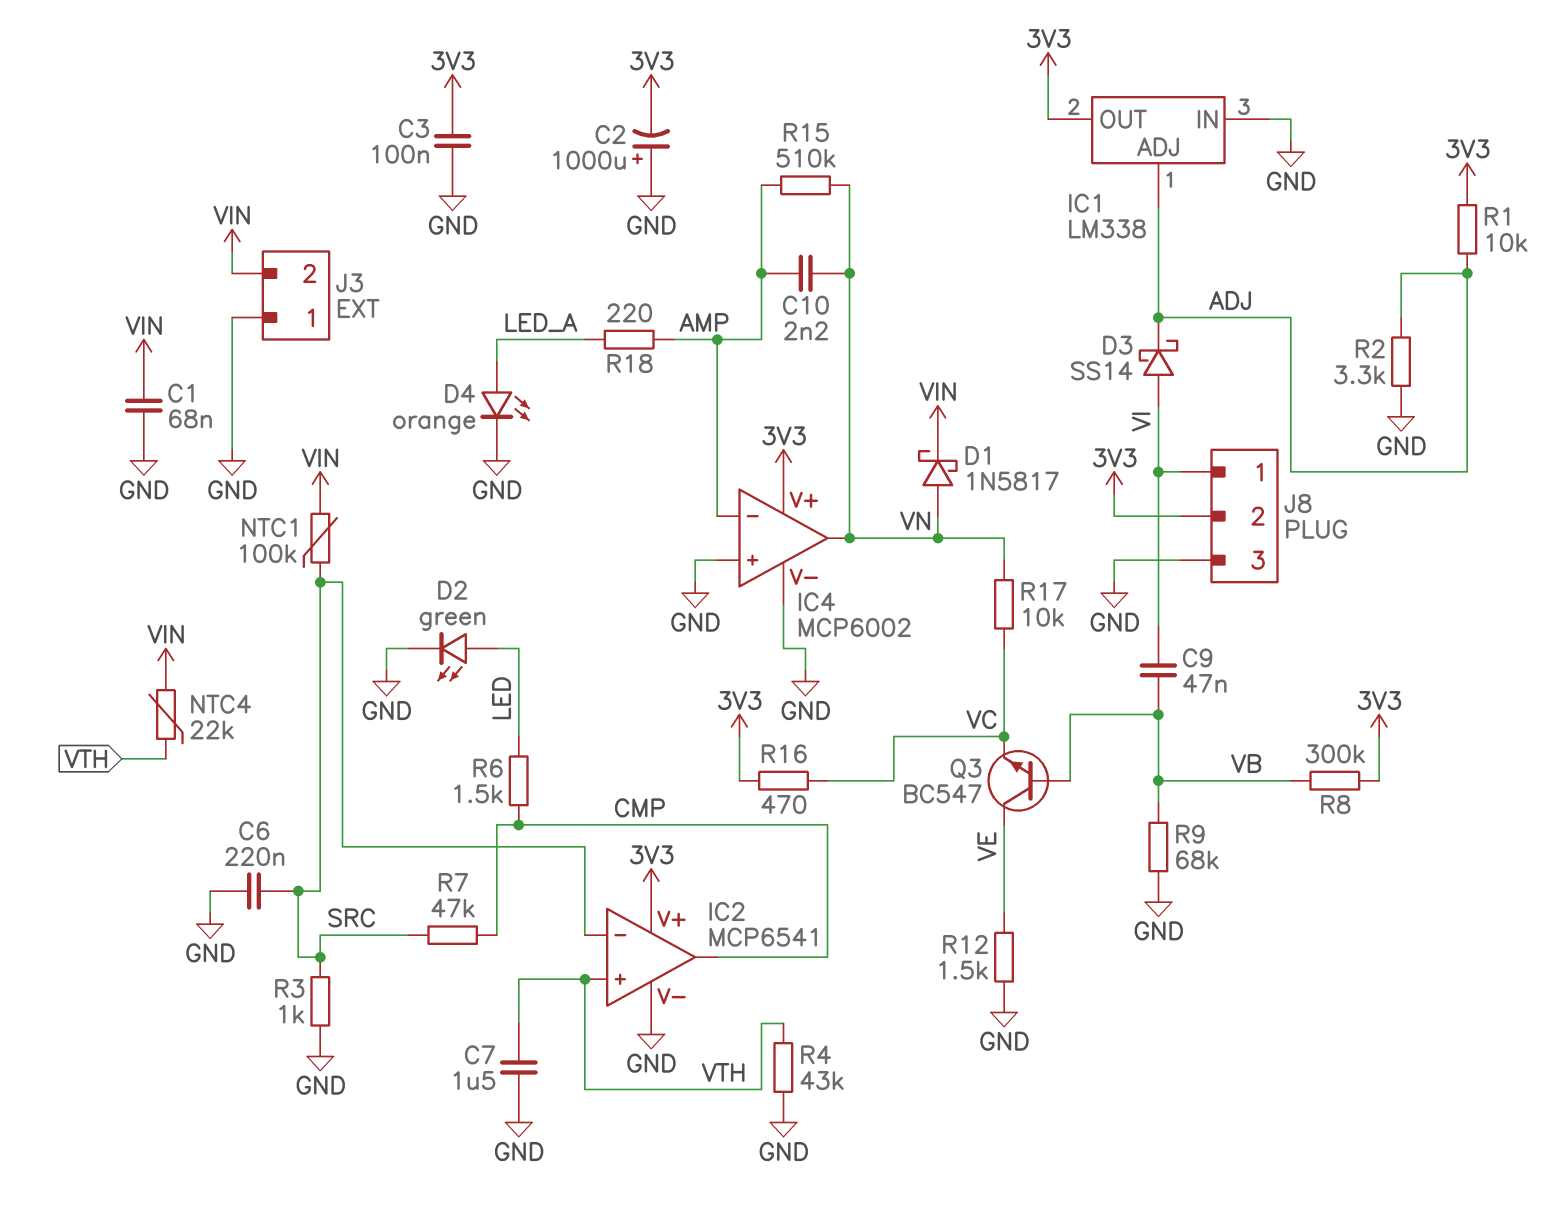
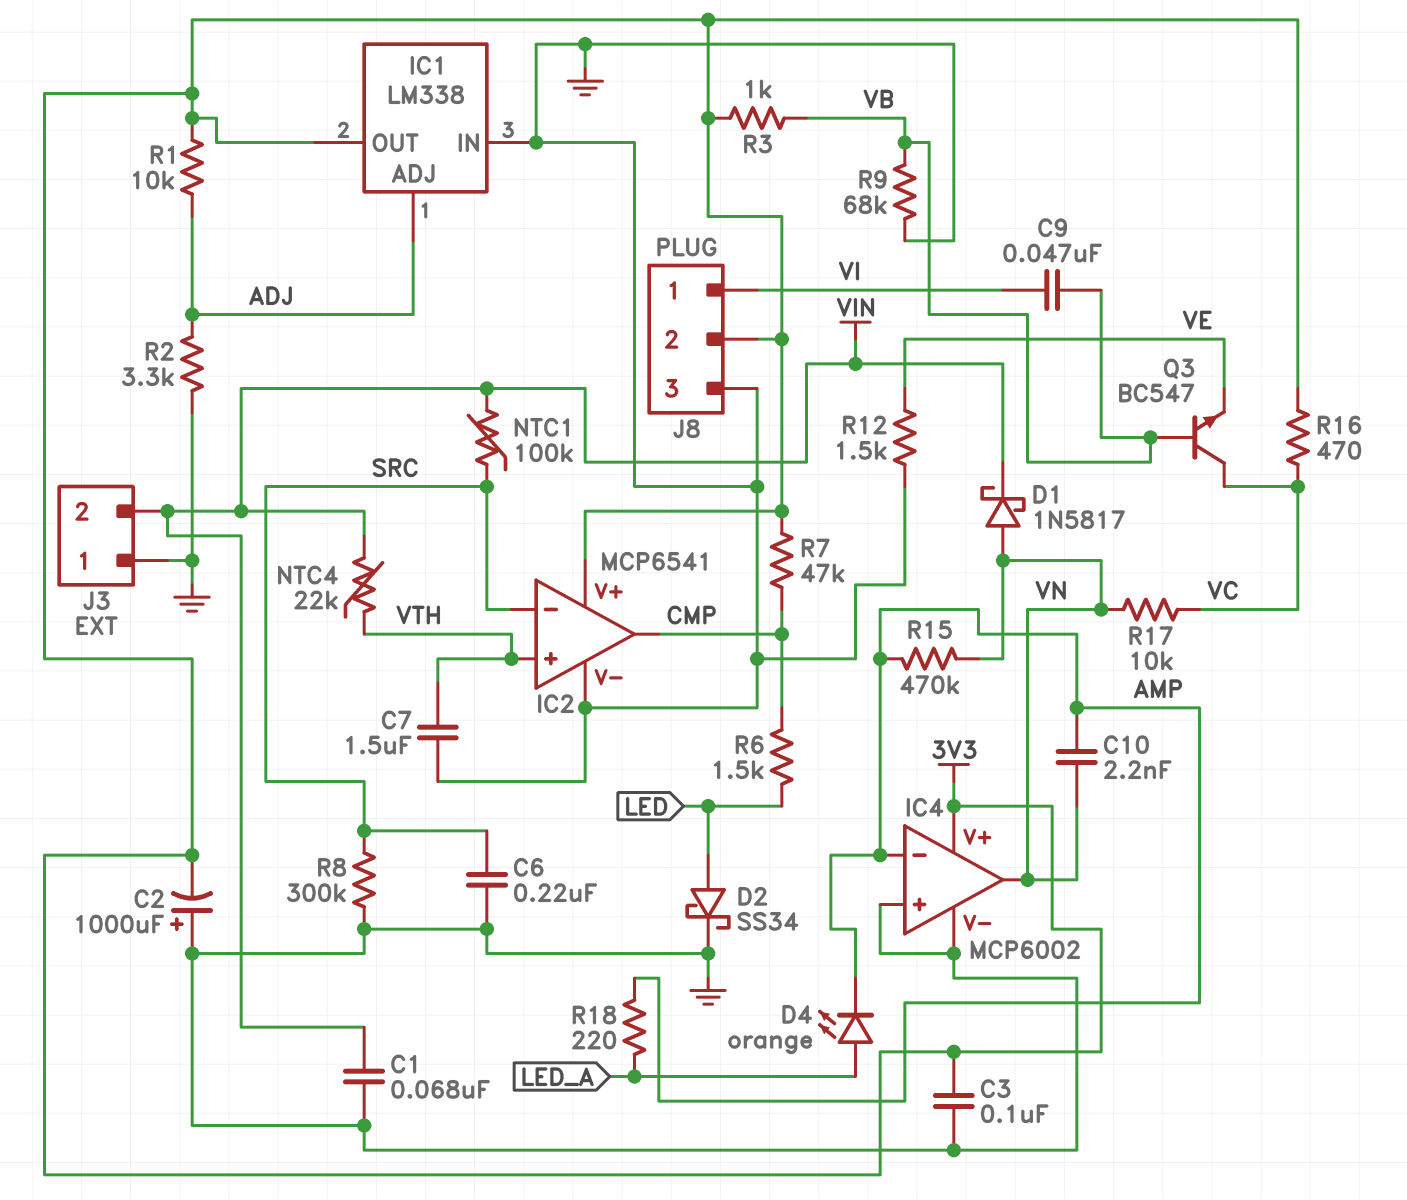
D2: LED green (A LED, K GND) -> schottky SS34 (A LED, K GND)
D3: schottky SS14 (A VI, K ADJ) -> none
D4: LED orange (A LED_A, K GND) -> LED orange (A LED_A, K AMP)
Q3: NPN BC547 (B VB, C VE, E VC) -> NPN BC547 (B VB, C VC, E VE)
R3: 1k (GND, SRC) -> 1k (3V3, VB)
R4: 43k (GND, VTH) -> none
R7: 47k (CMP, SRC) -> 47k (3V3, CMP)
R8: 300k (3V3, VB) -> 300k (GND, SRC)
R15: 510k (AMP, VN) -> 470k (AMP, VN)

